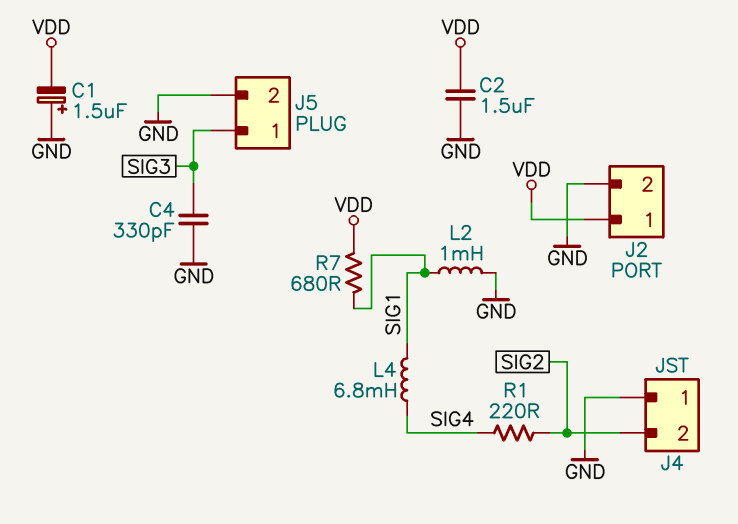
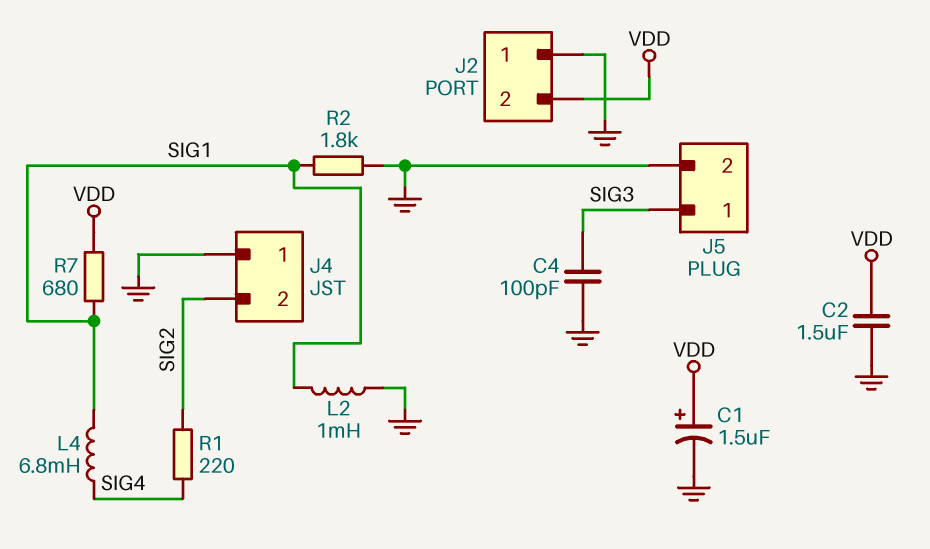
C1: 1.5uF (plus GND, minus VDD) -> 1.5uF (plus VDD, minus GND)
C4: 330pF (GND, SIG3) -> 100pF (GND, SIG3)
J2 pin 1: VDD -> GND
J2 pin 2: GND -> VDD
R2: none -> 1.8k (GND, SIG1)

